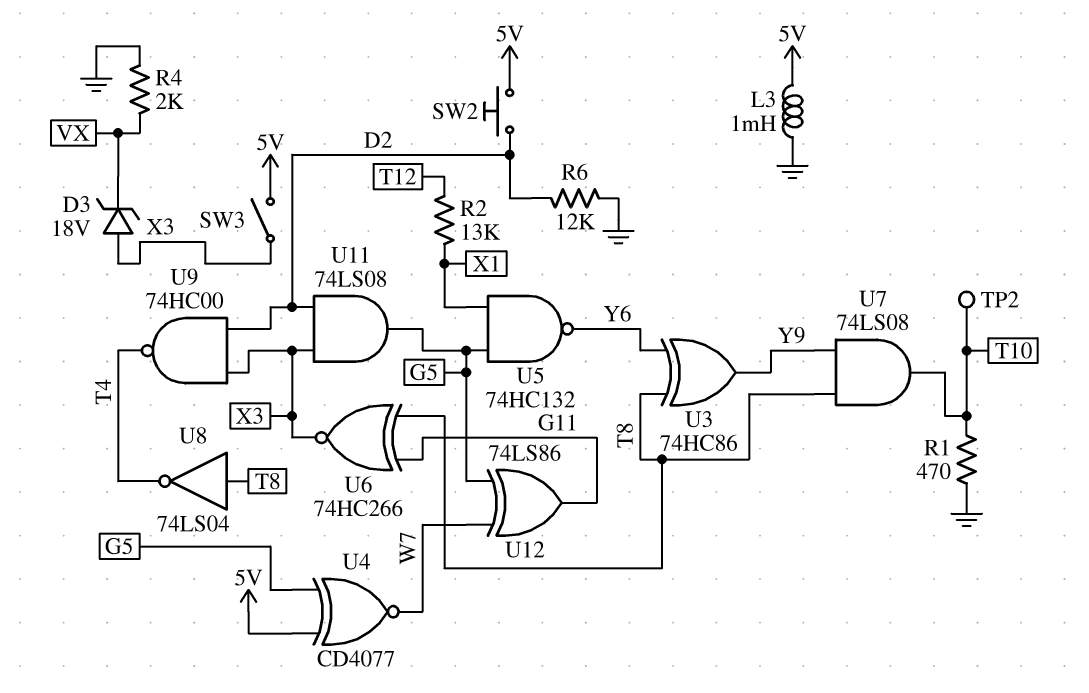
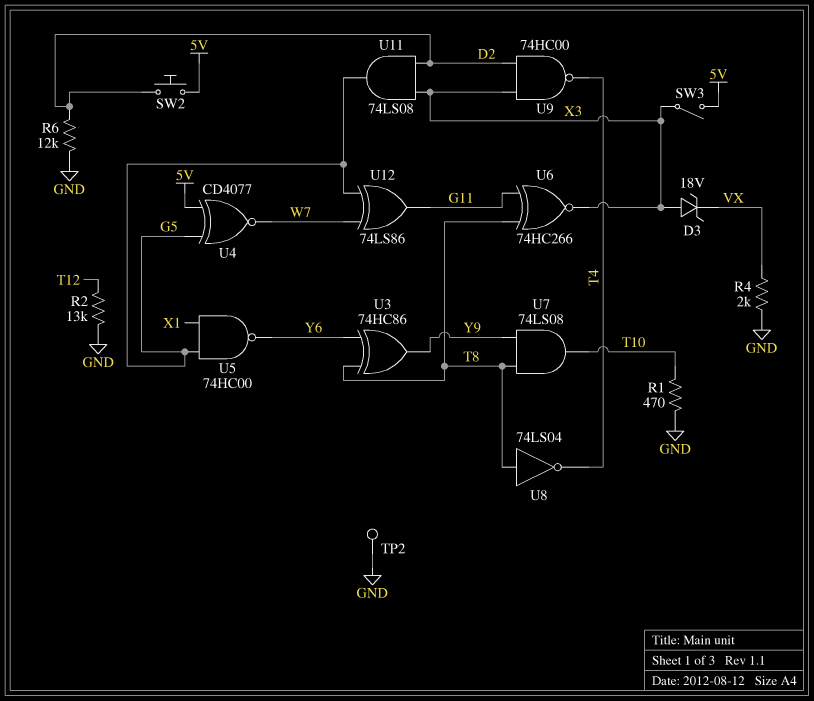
L3: 1mH (5V, GND) -> none
R2: 13k (T12, X1) -> 13k (GND, T12)
TP2: test point (T10) -> test point (GND)
U5: NAND 74HC132 (in G5, in X1, out Y6) -> NAND 74HC00 (in G5, in X1, out Y6)

